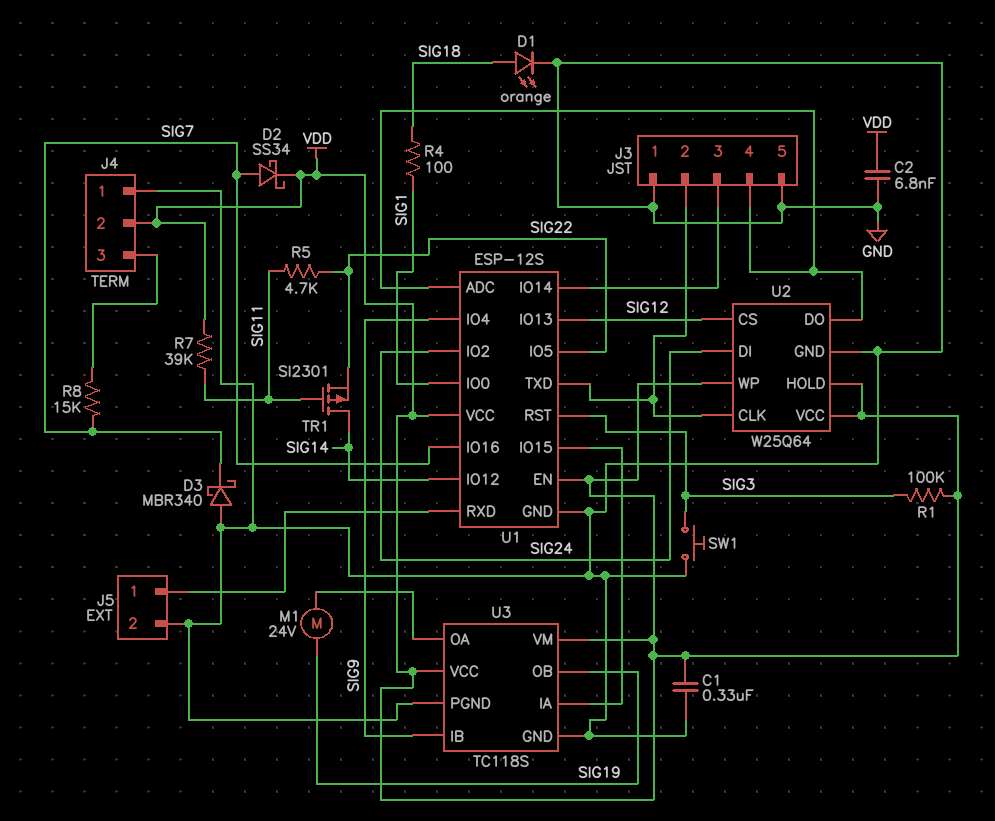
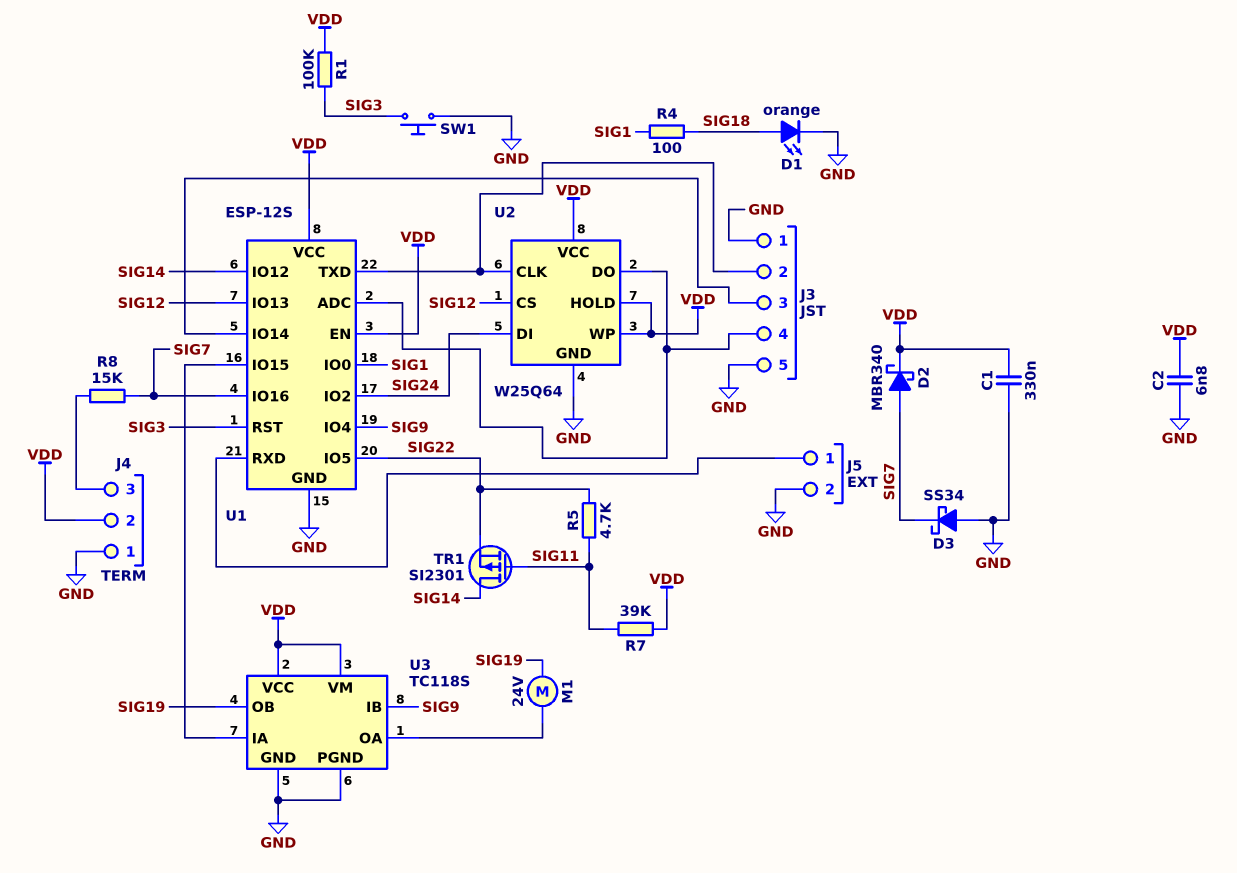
D2: schottky SS34 (A SIG7, K VDD) -> schottky MBR340 (A SIG7, K VDD)
D3: schottky MBR340 (A GND, K SIG7) -> schottky SS34 (A GND, K SIG7)

